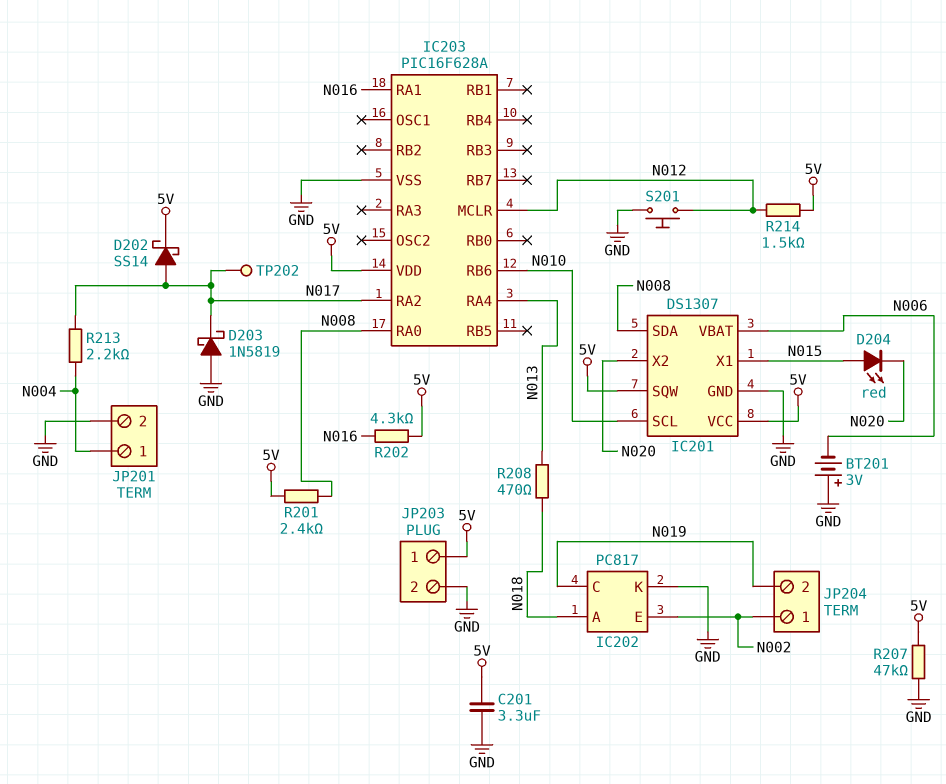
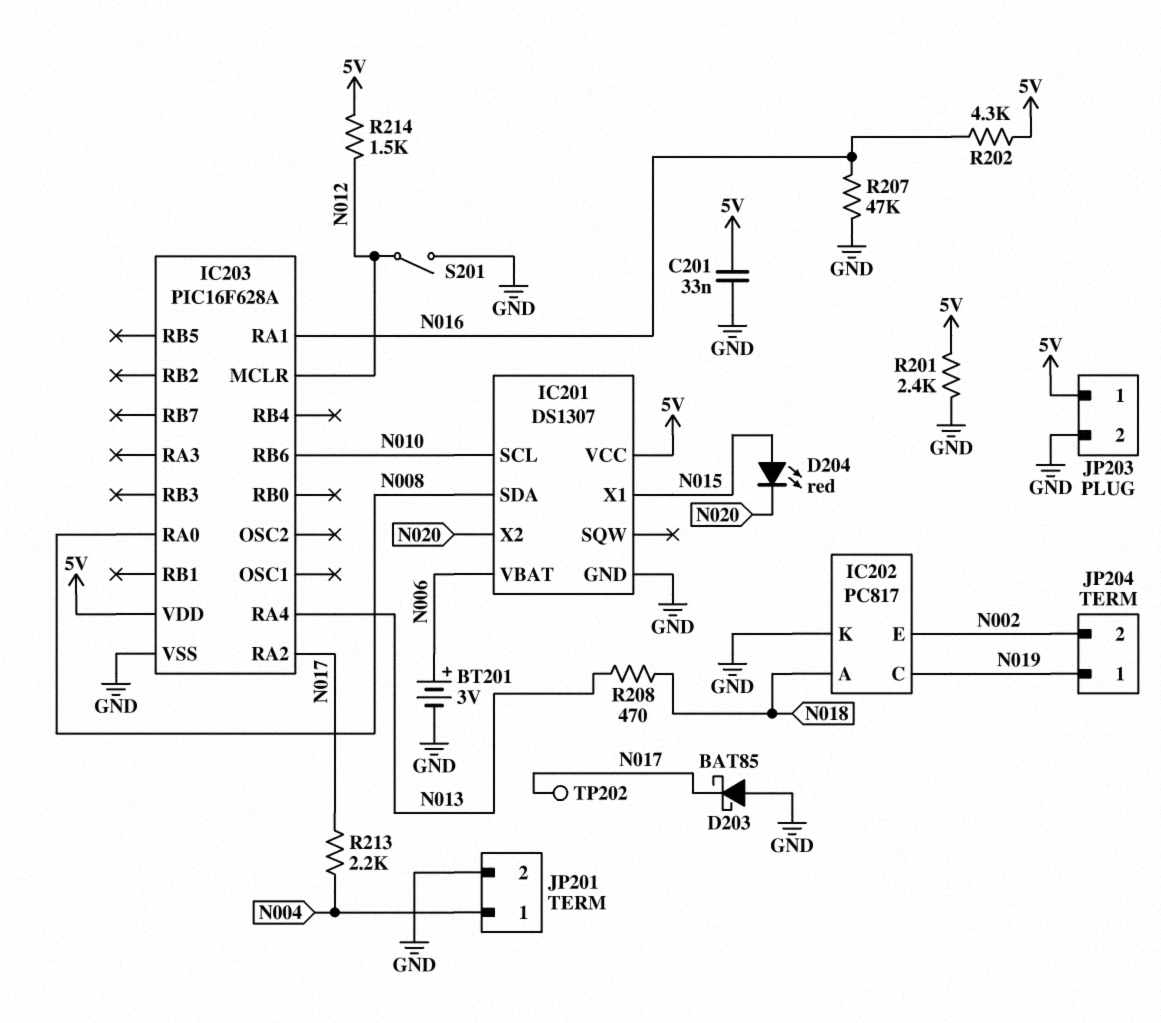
BT201: 3V (plus GND, minus N006) -> 3V (plus N006, minus GND)
C201: 3.3uF (5V, GND) -> 33nF (5V, GND)
D202: schottky SS14 (A N017, K 5V) -> none
D203: schottky 1N5819 (A GND, K N017) -> schottky BAT85 (A GND, K N017)
IC201 pin SQW: 5V -> none
JP204 pin 1: N002 -> N019
JP204 pin 2: N019 -> N002
R201: 2.4k (5V, N008) -> 2.4k (5V, GND)
R207: 47k (5V, GND) -> 47k (GND, N016)
S201: button (GND, N012) -> switch (GND, N012)

